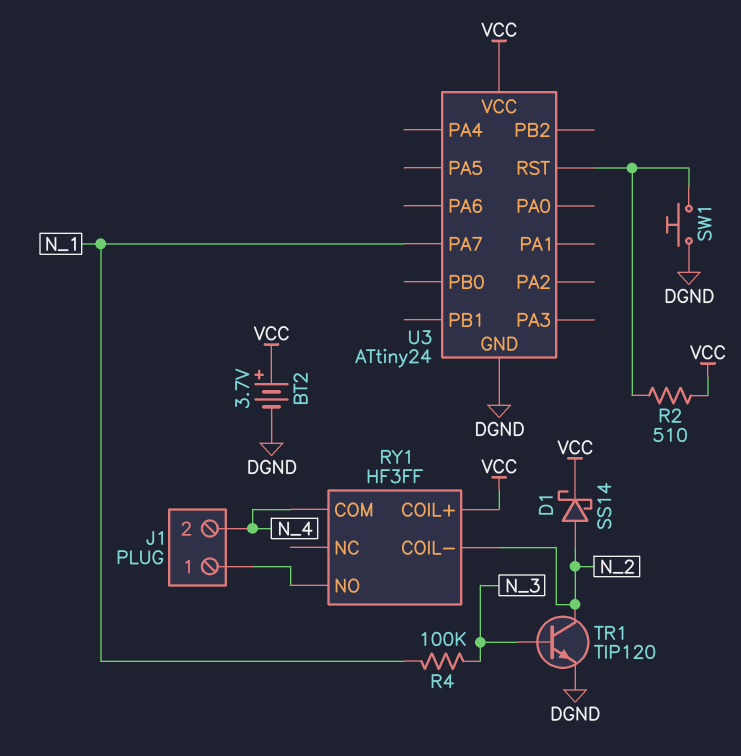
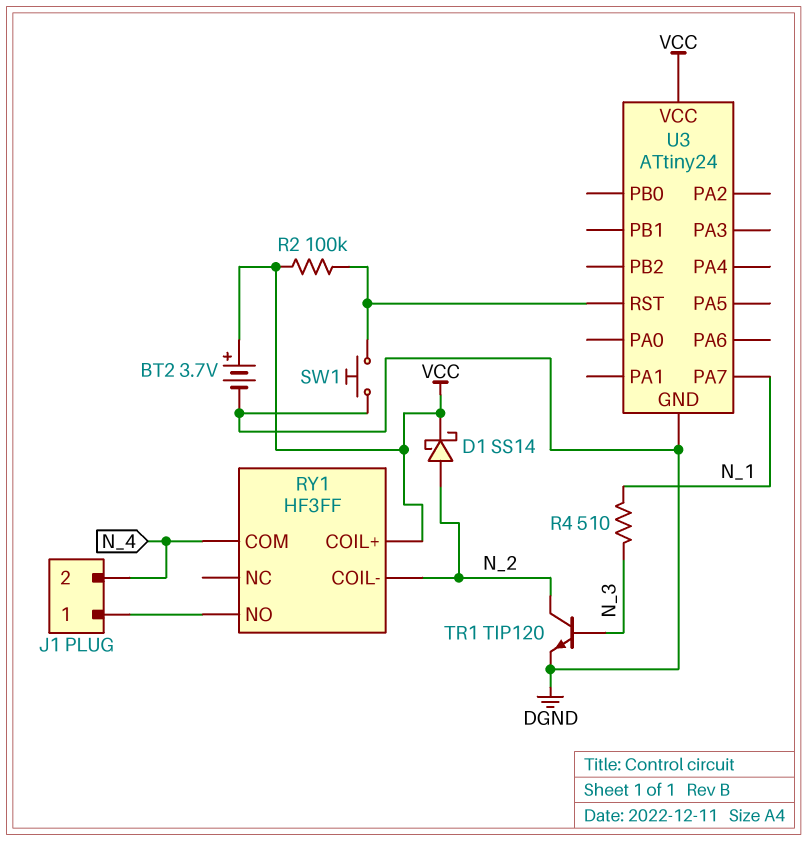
R2: 510 (U3/RST, VCC) -> 100k (U3/RST, VCC)
R4: 100k (N_1, N_3) -> 510 (N_1, N_3)

